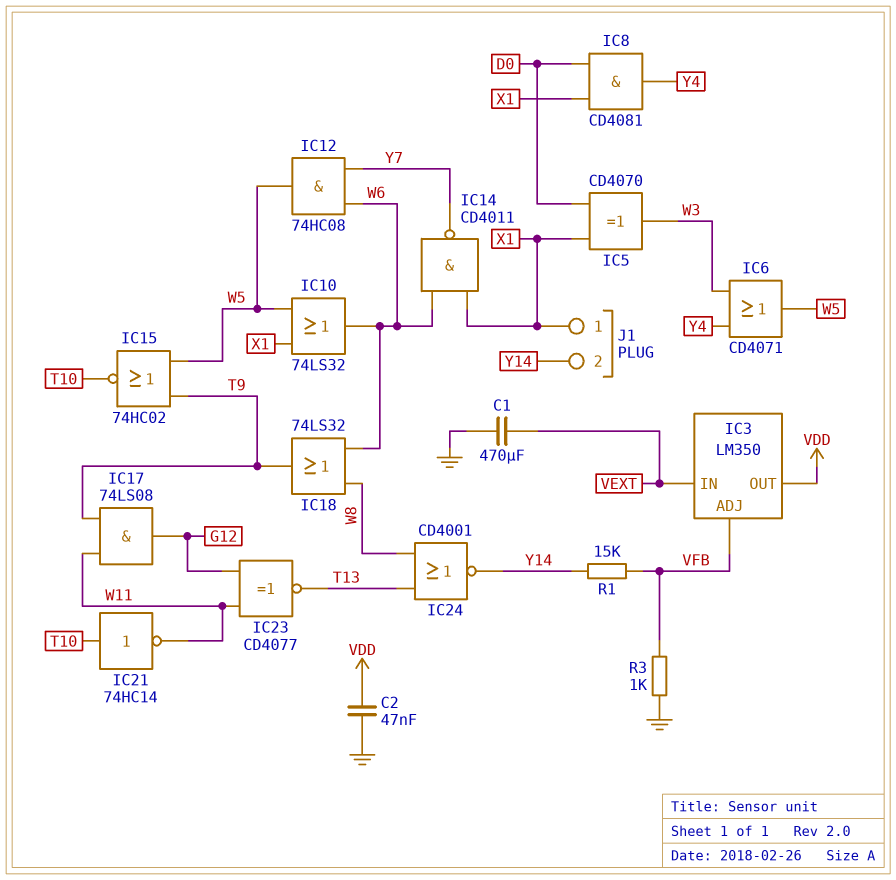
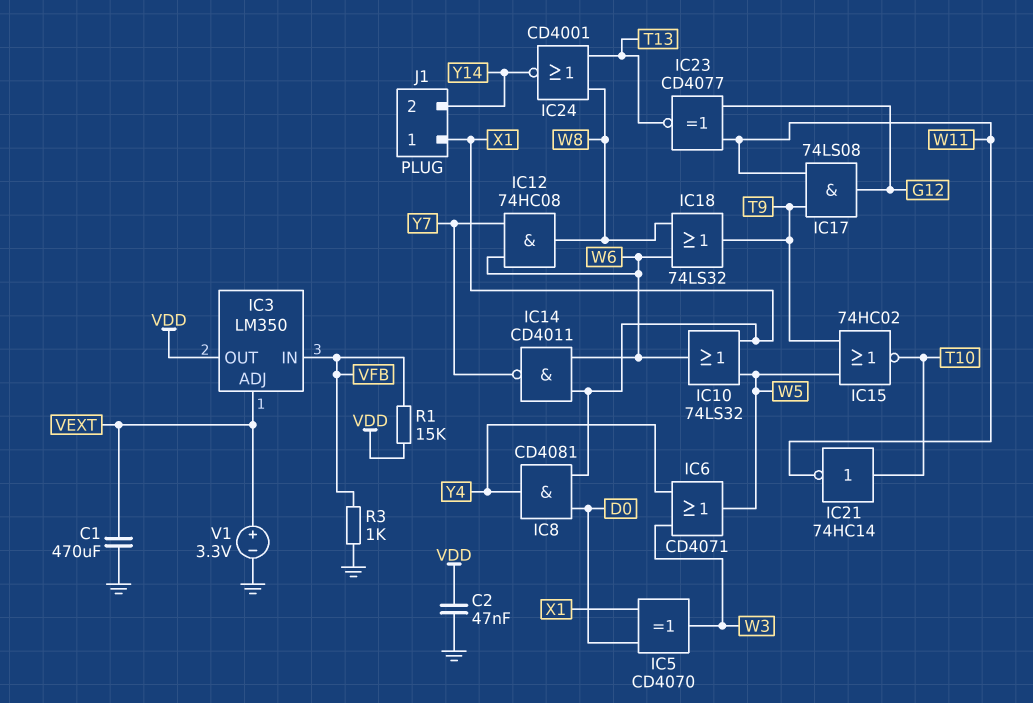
IC3 pin ADJ: VFB -> VEXT
IC3 pin IN: VEXT -> VFB
IC12: AND 74HC08 (in W6, in Y7, out W5) -> AND 74HC08 (in W6, in Y7, out W8)
R1: 15k (VFB, Y14) -> 15k (VDD, VFB)
V1: none -> 3.3V (plus VEXT, minus GND)

